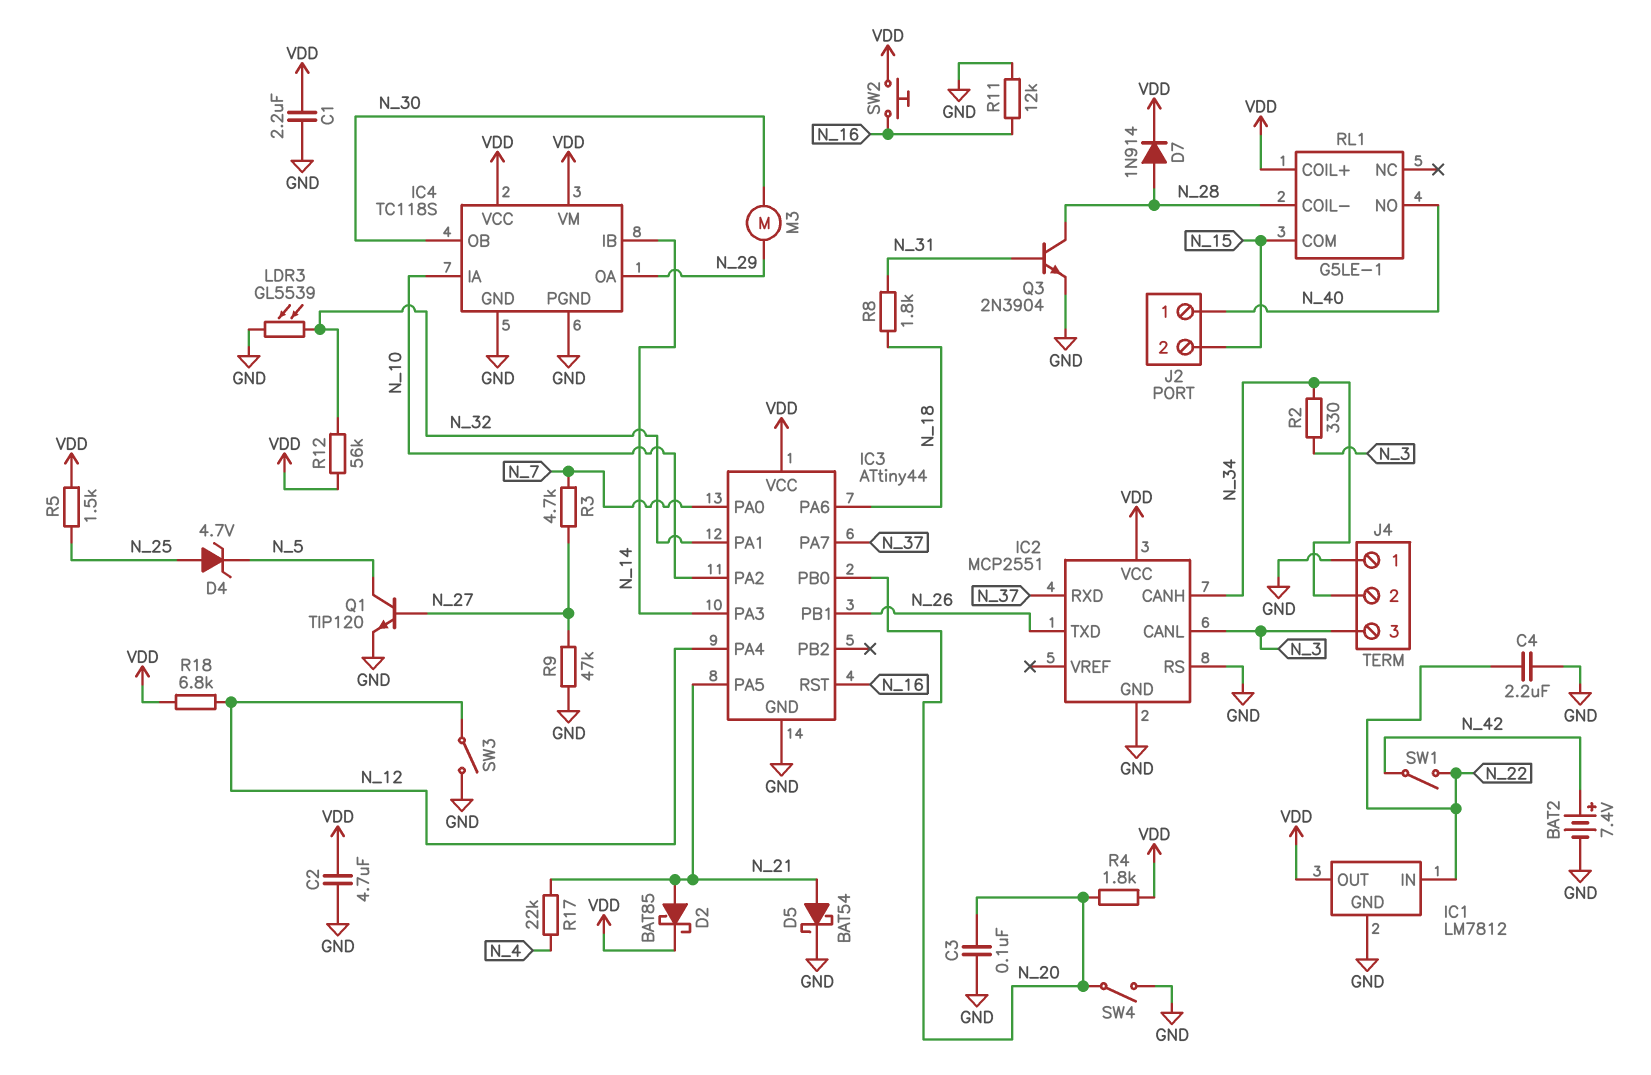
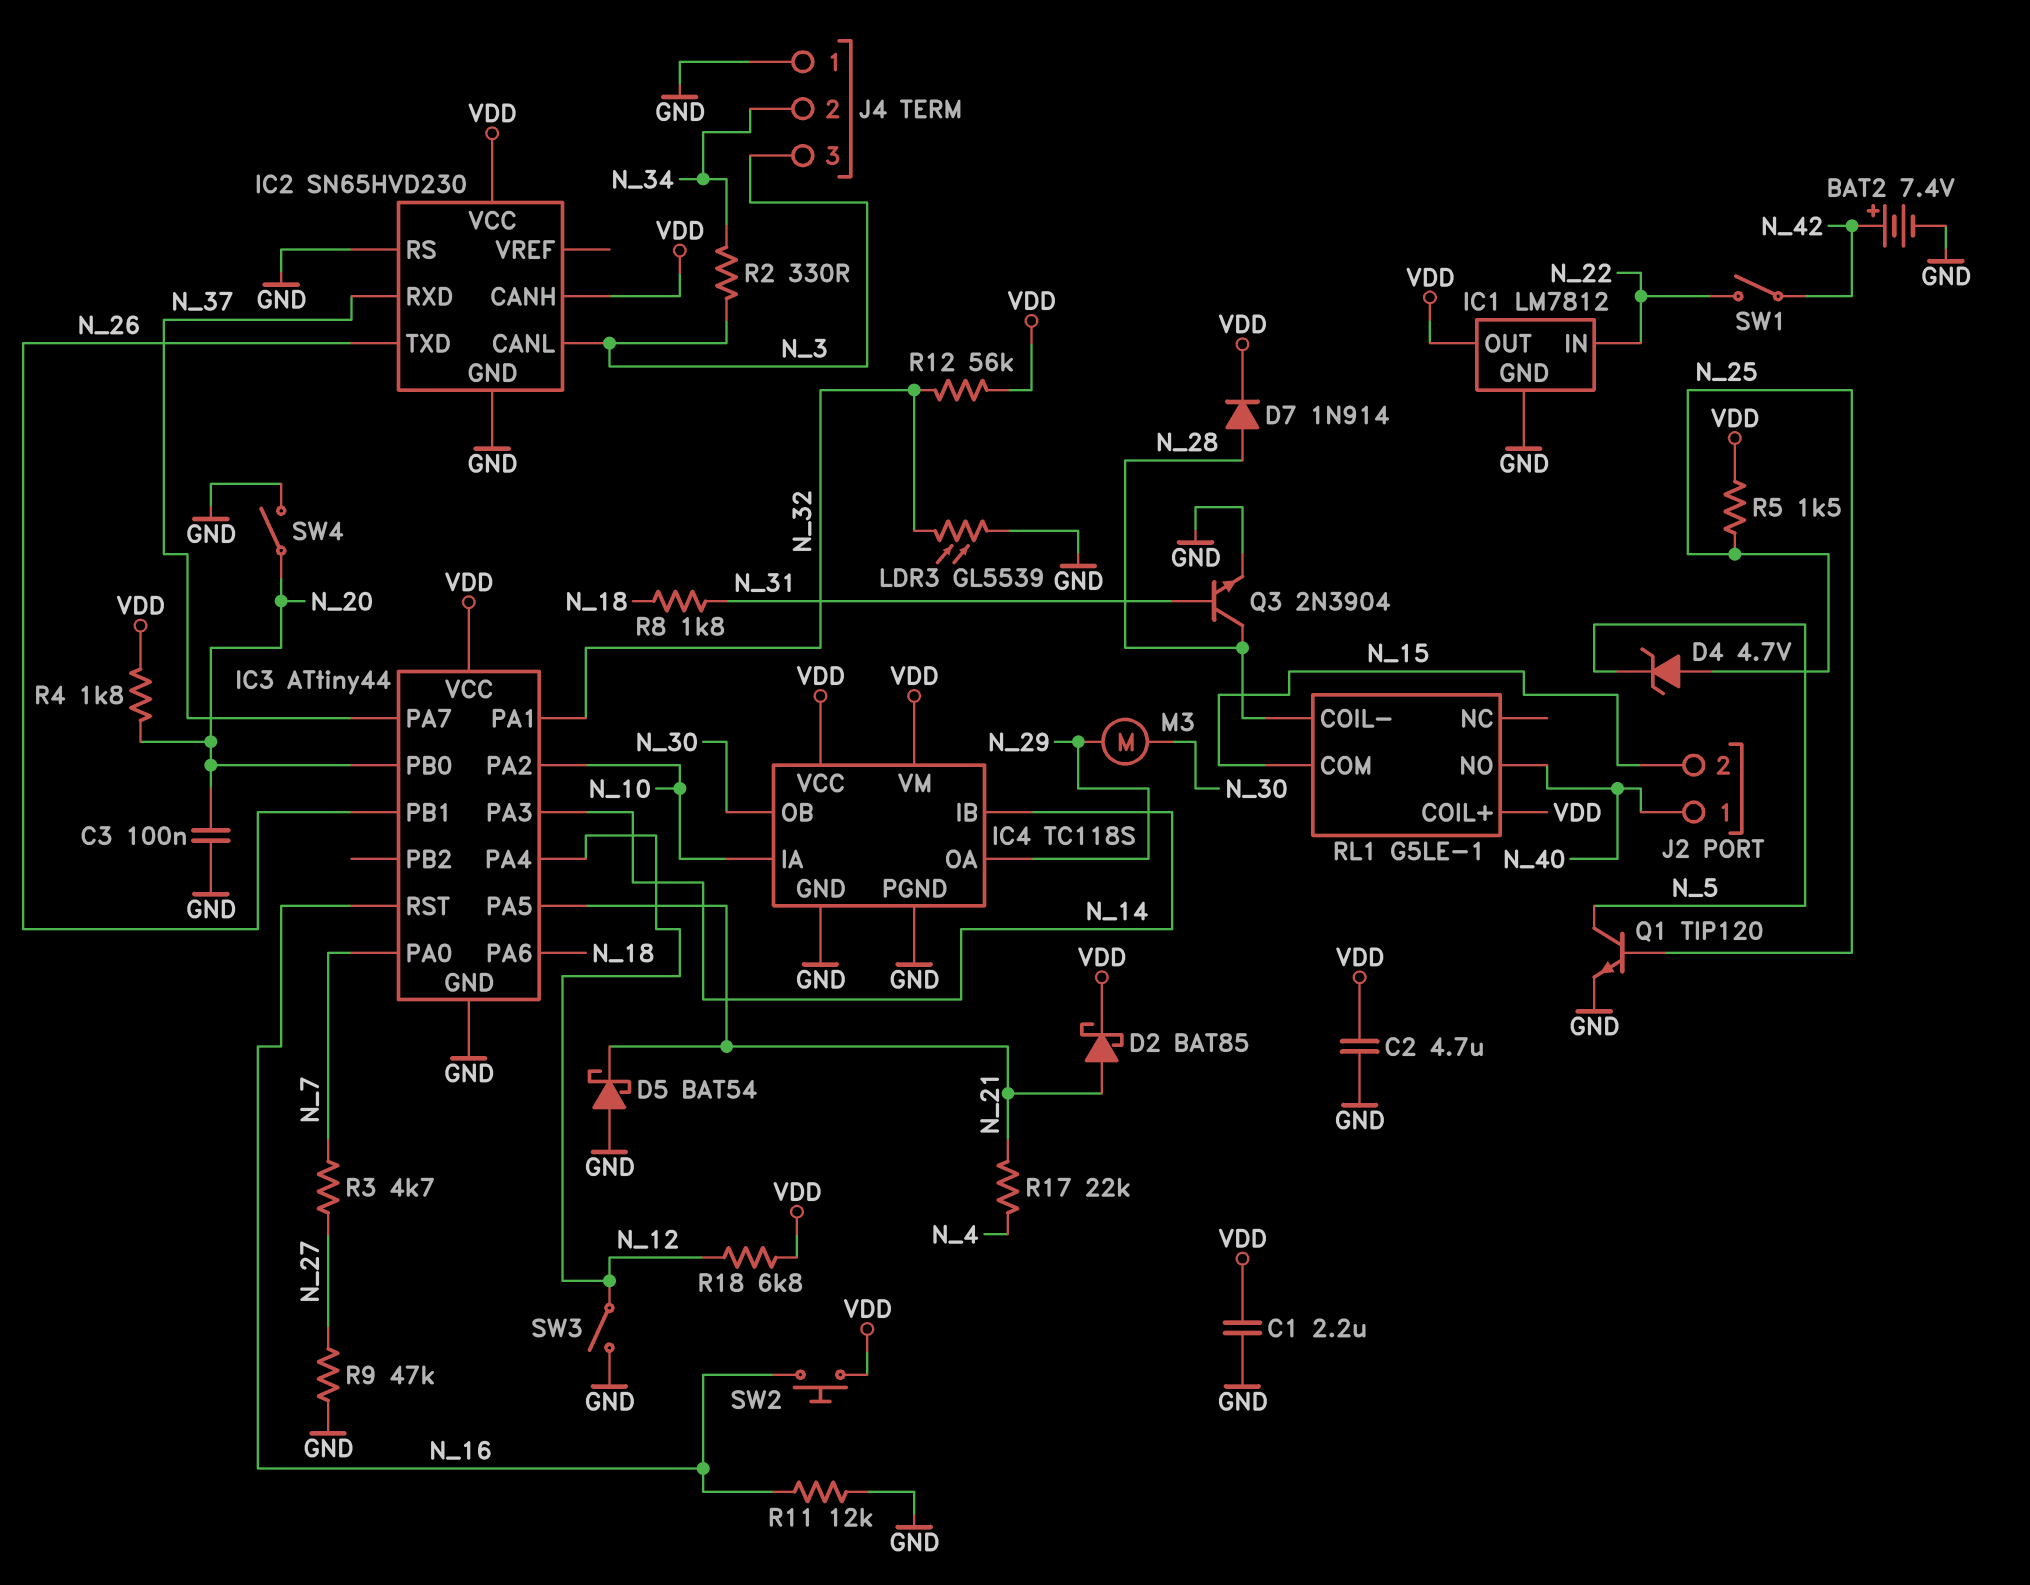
C4: 2.2uF (GND, N_22) -> none
D5: schottky BAT54 (A N_21, K GND) -> schottky BAT54 (A GND, K N_21)
IC2: MCP2551 -> SN65HVD230
IC2 pin CANH: N_34 -> VDD
Q1: NPN TIP120 (B N_27, C N_5, E GND) -> NPN TIP120 (B N_25, C N_5, E GND)

